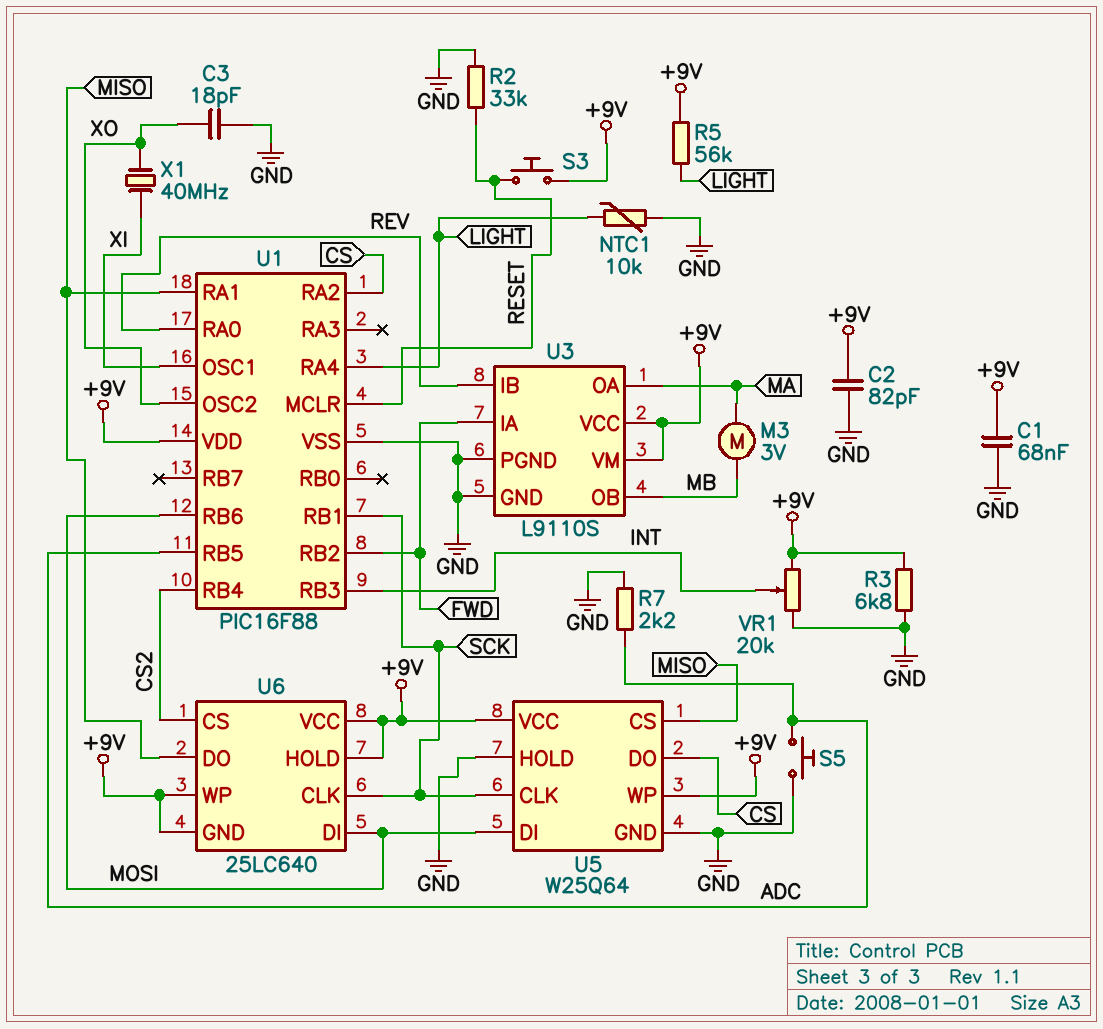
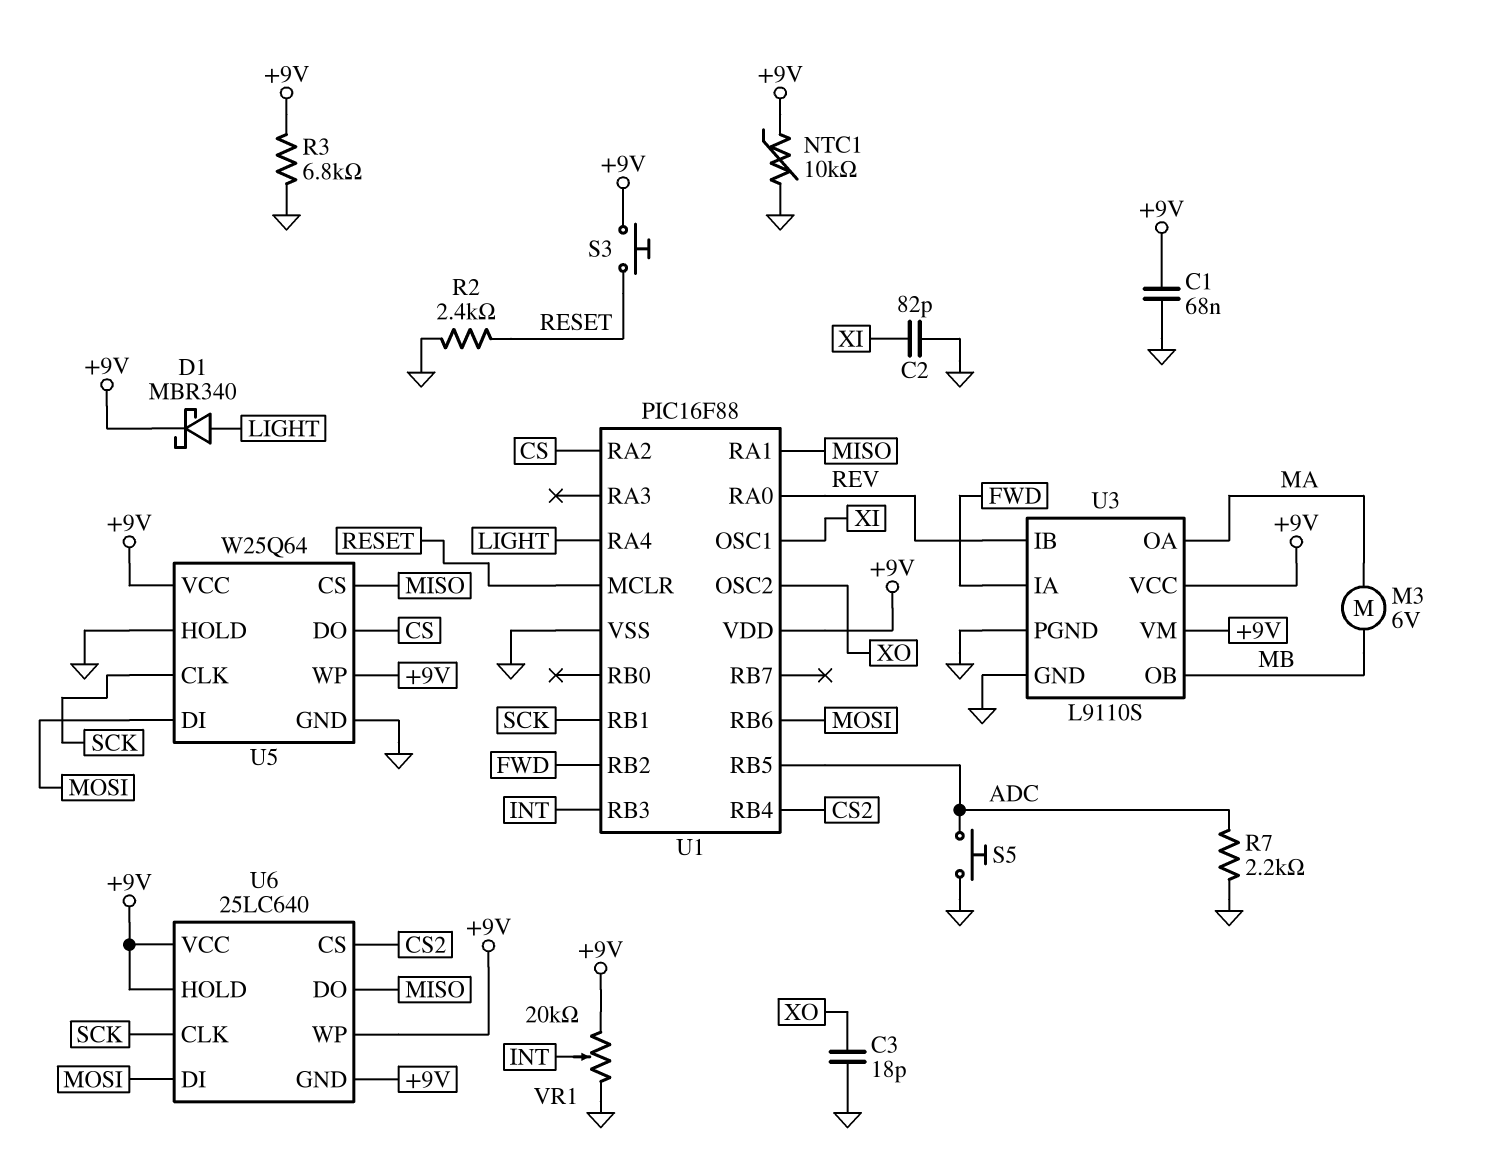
C2: 82pF (+9V, GND) -> 82pF (GND, XI)
D1: none -> schottky MBR340 (A LIGHT, K +9V)
M3: motor 3V (MA, MB) -> motor 6V (MA, MB)
NTC1: 10k (GND, LIGHT) -> 10k (+9V, GND)
R2: 33k (GND, RESET) -> 2.4k (GND, RESET)
R5: 56k (+9V, LIGHT) -> none
X1: 40MHz (XI, XO) -> none

